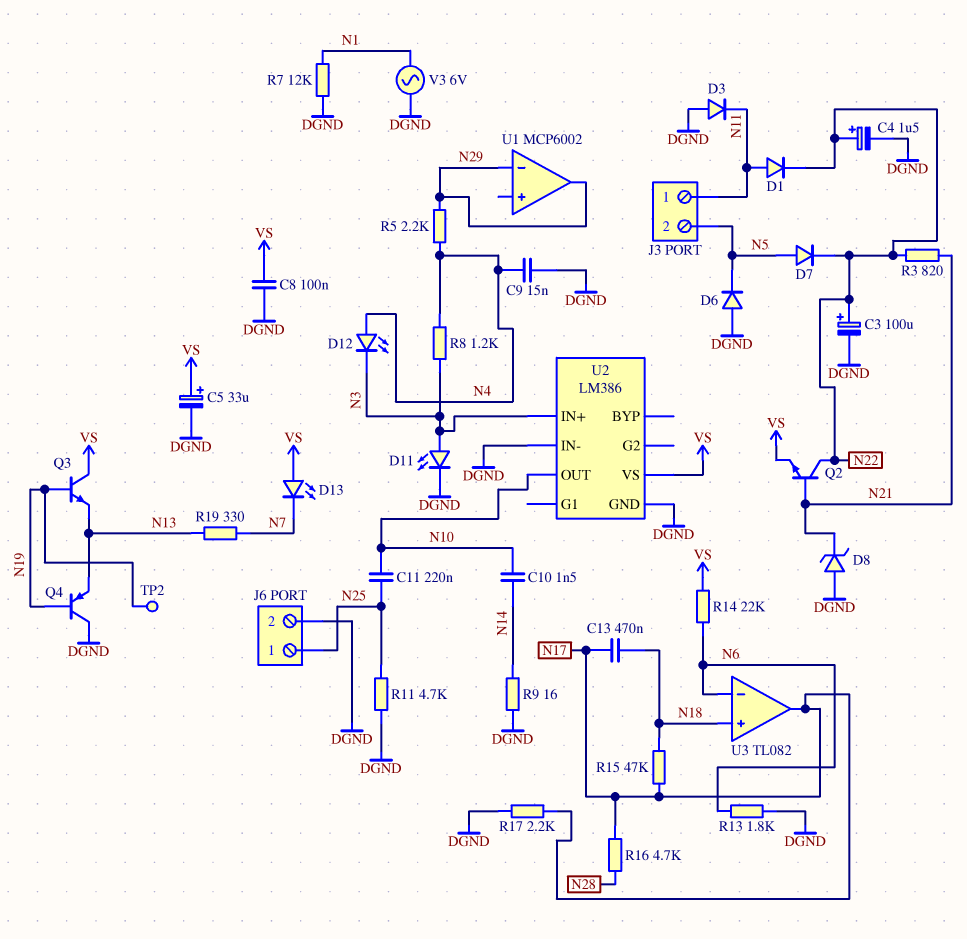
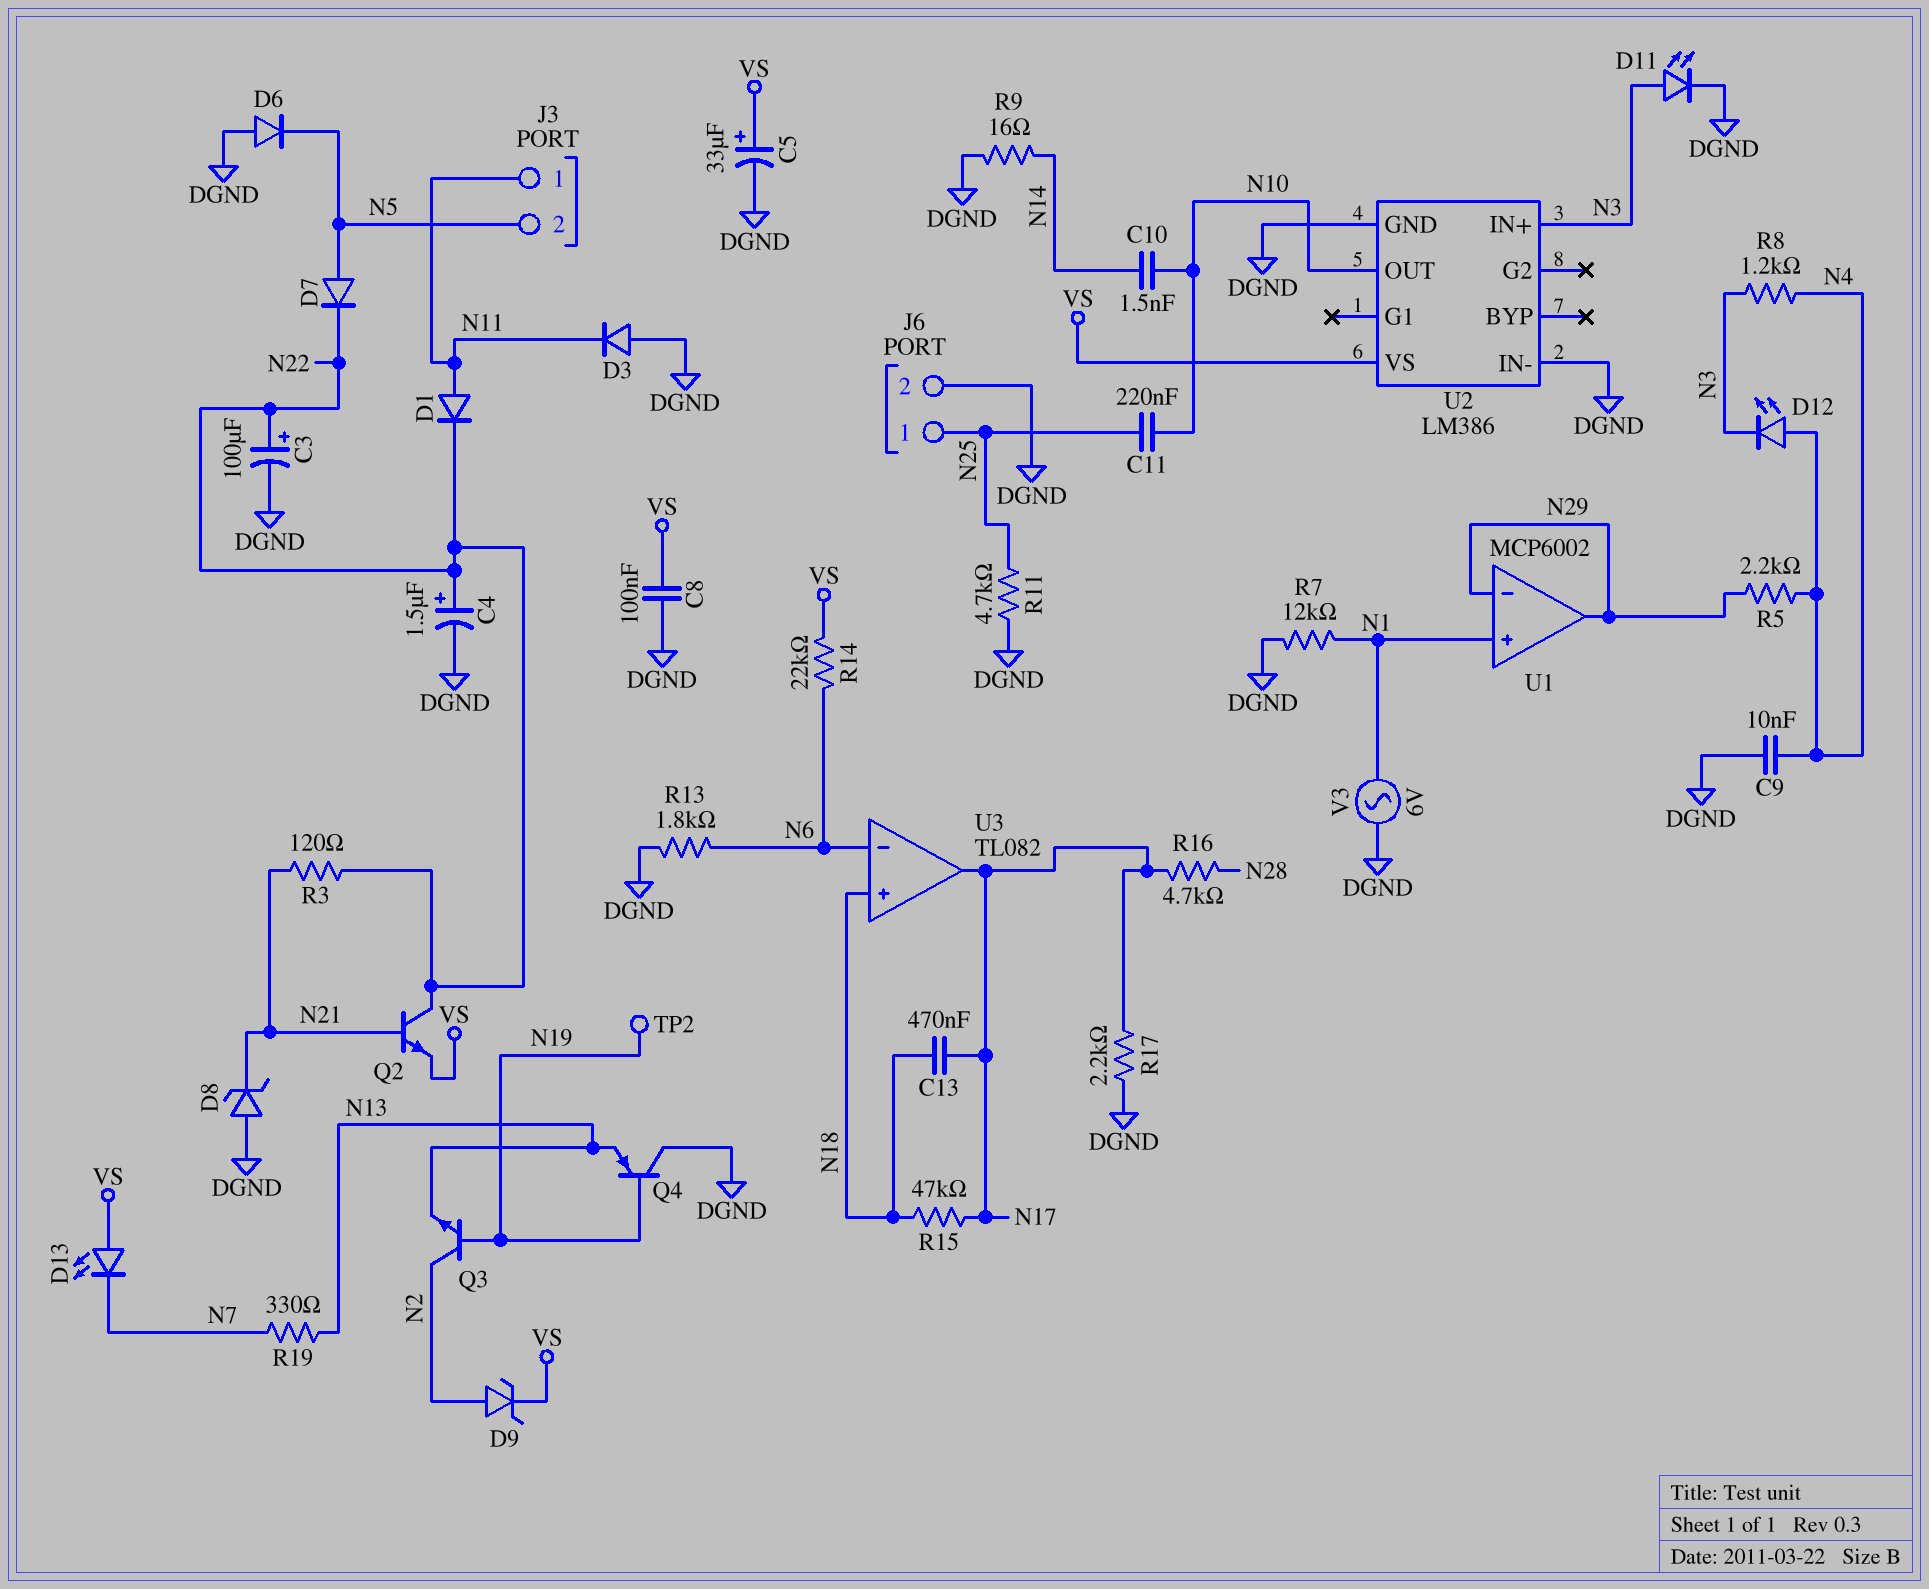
C9: 15nF (DGND, N4) -> 10nF (DGND, N4)
D9: none -> zener (A N2, K VS)
Q3: NPN (B N19, C VS, E N13) -> NPN (B N19, C N2, E N13)
R3: 820 (N21, N22) -> 120 (N21, N22)
U1 pin in+: none -> N1

